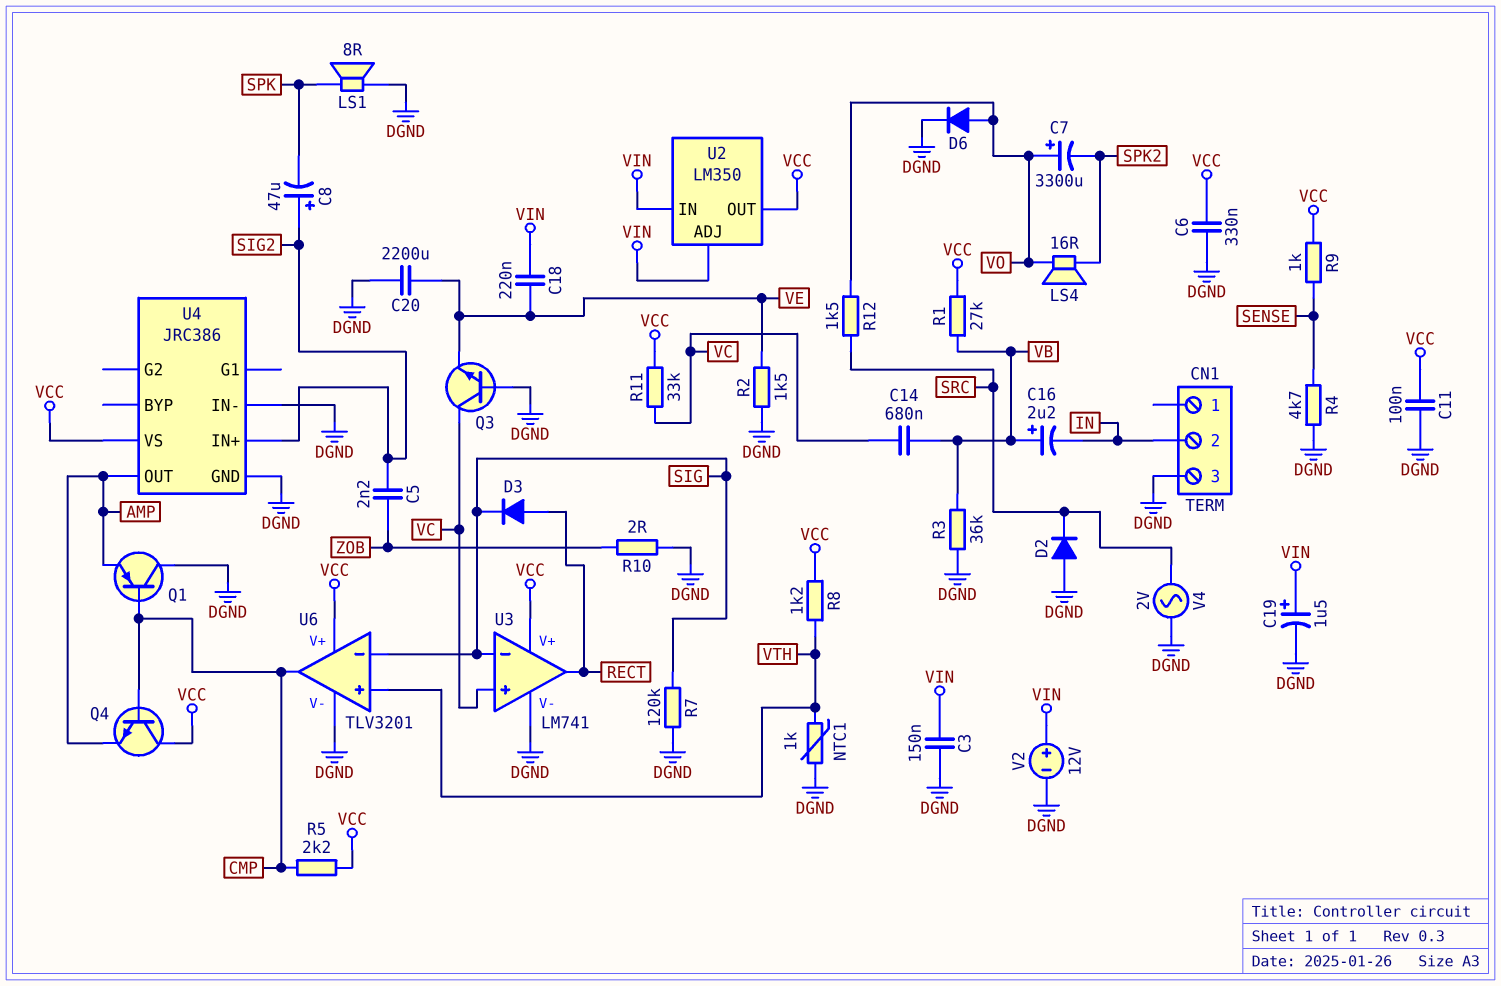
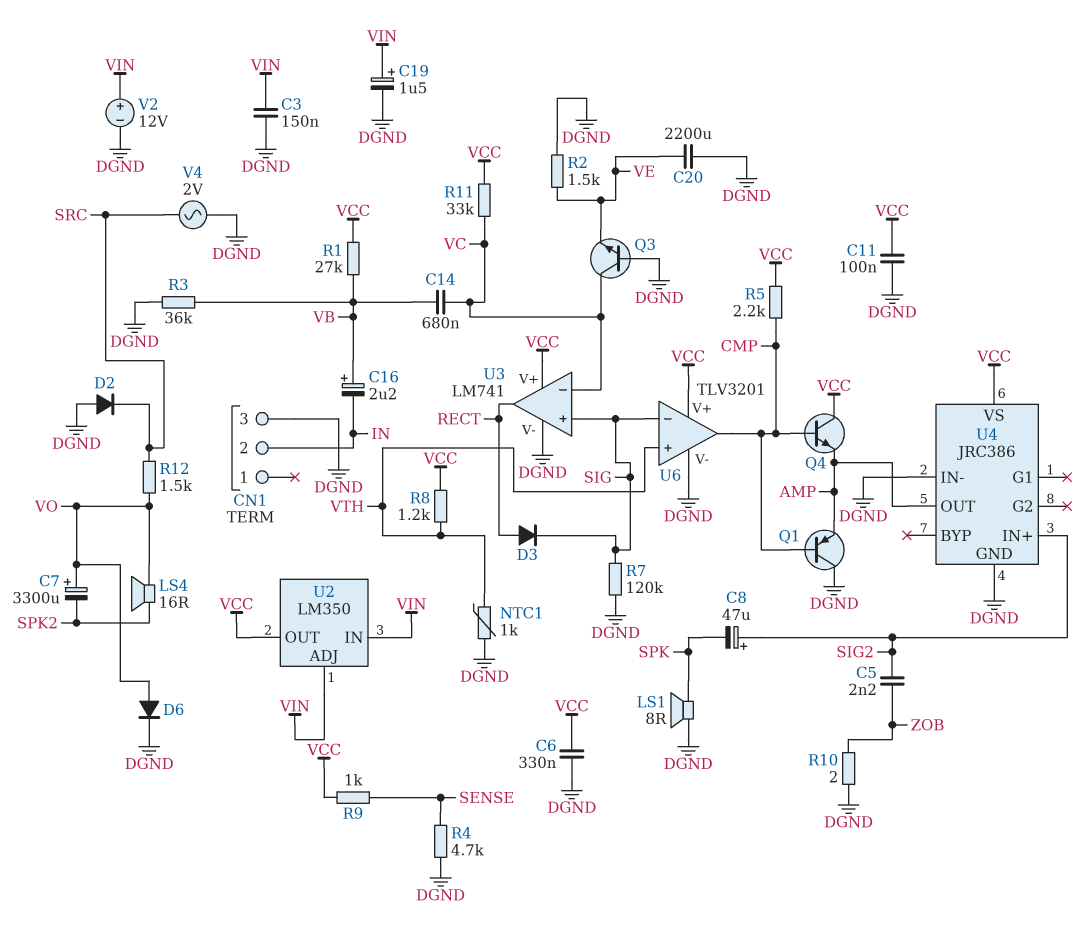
C18: 220nF (VE, VIN) -> none
U3 pin in+: VC -> SIG
U3 pin in-: SIG -> VC

